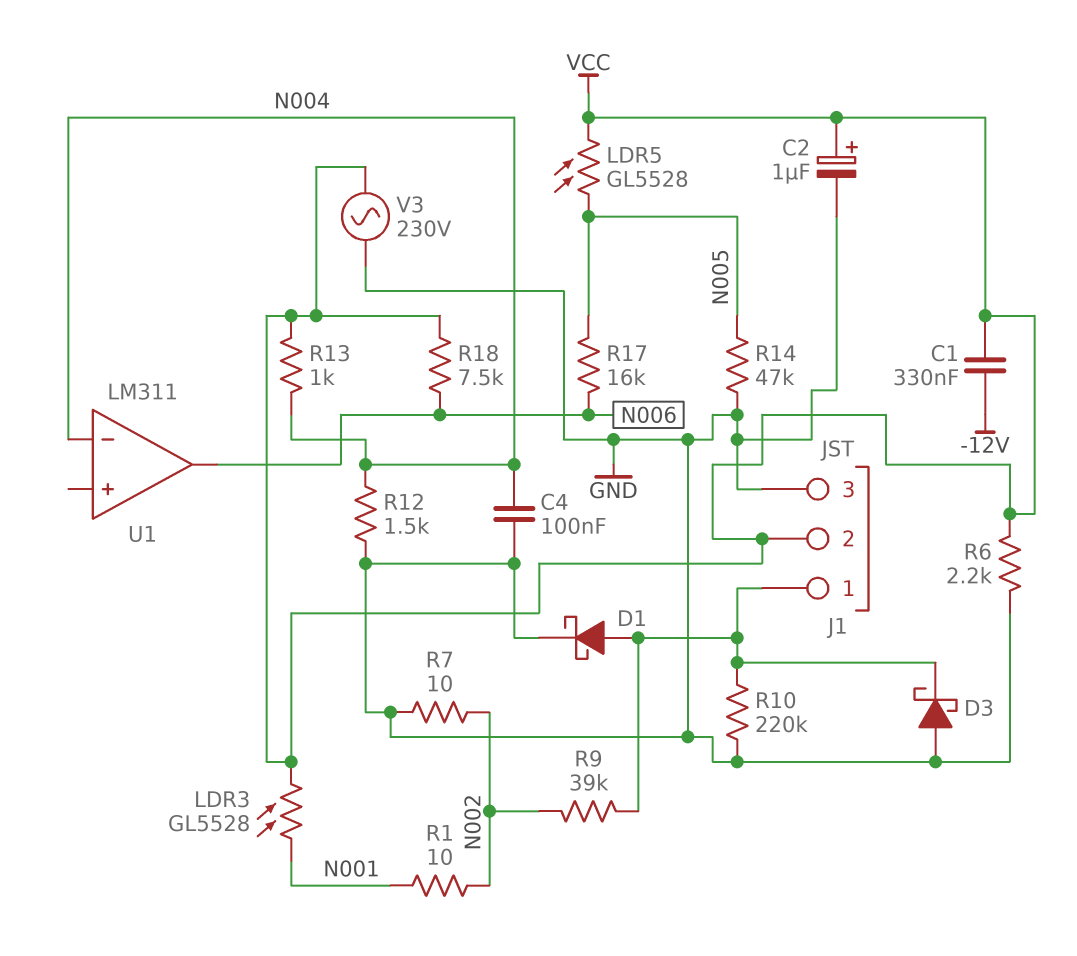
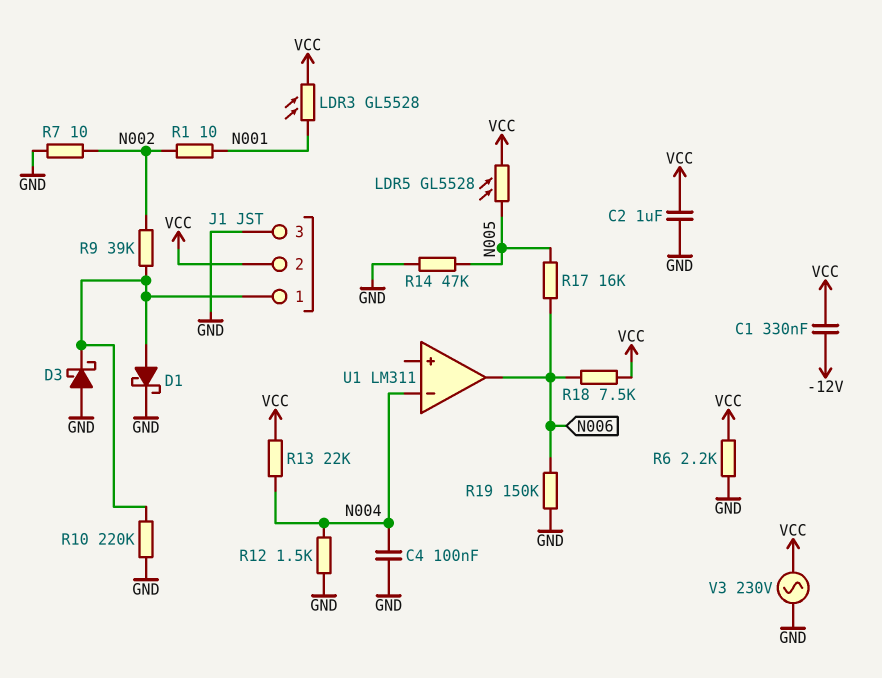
C2: 1uF (plus VCC, minus GND) -> 1uF (GND, VCC)
R13: 1k (N004, VCC) -> 22k (N004, VCC)
R19: none -> 150k (GND, N006)

